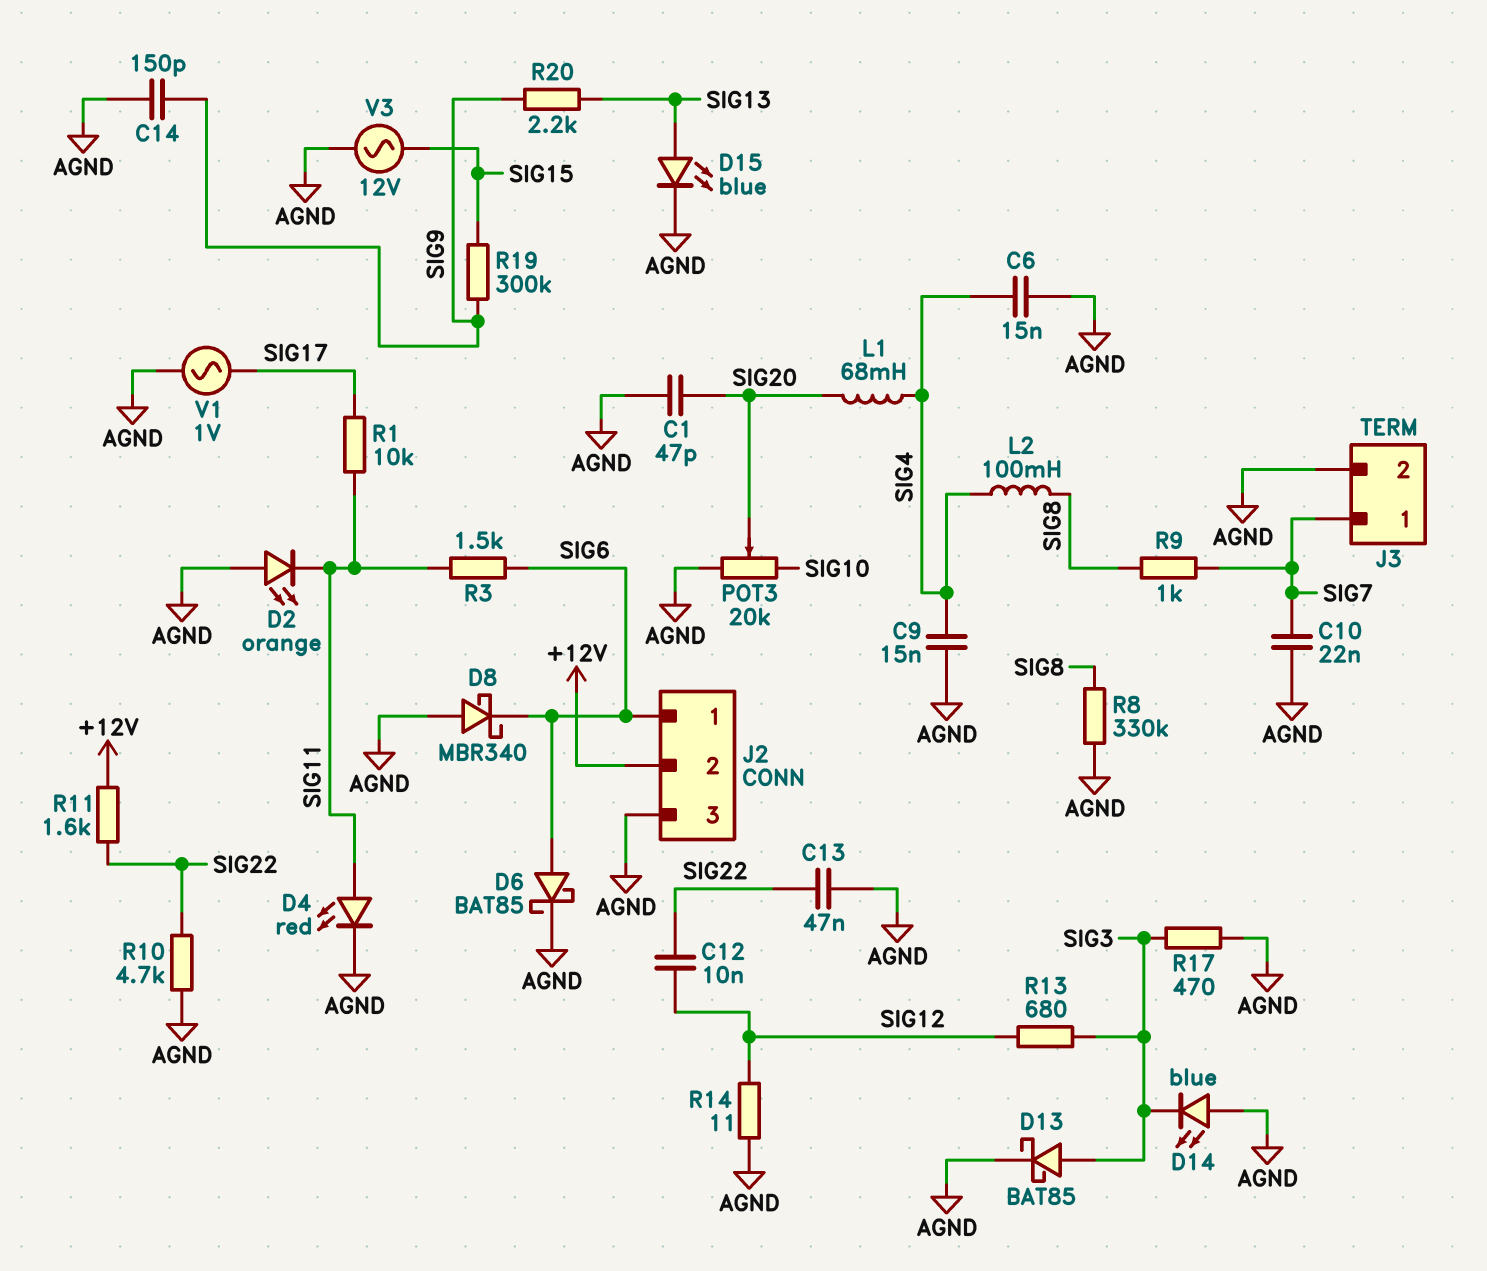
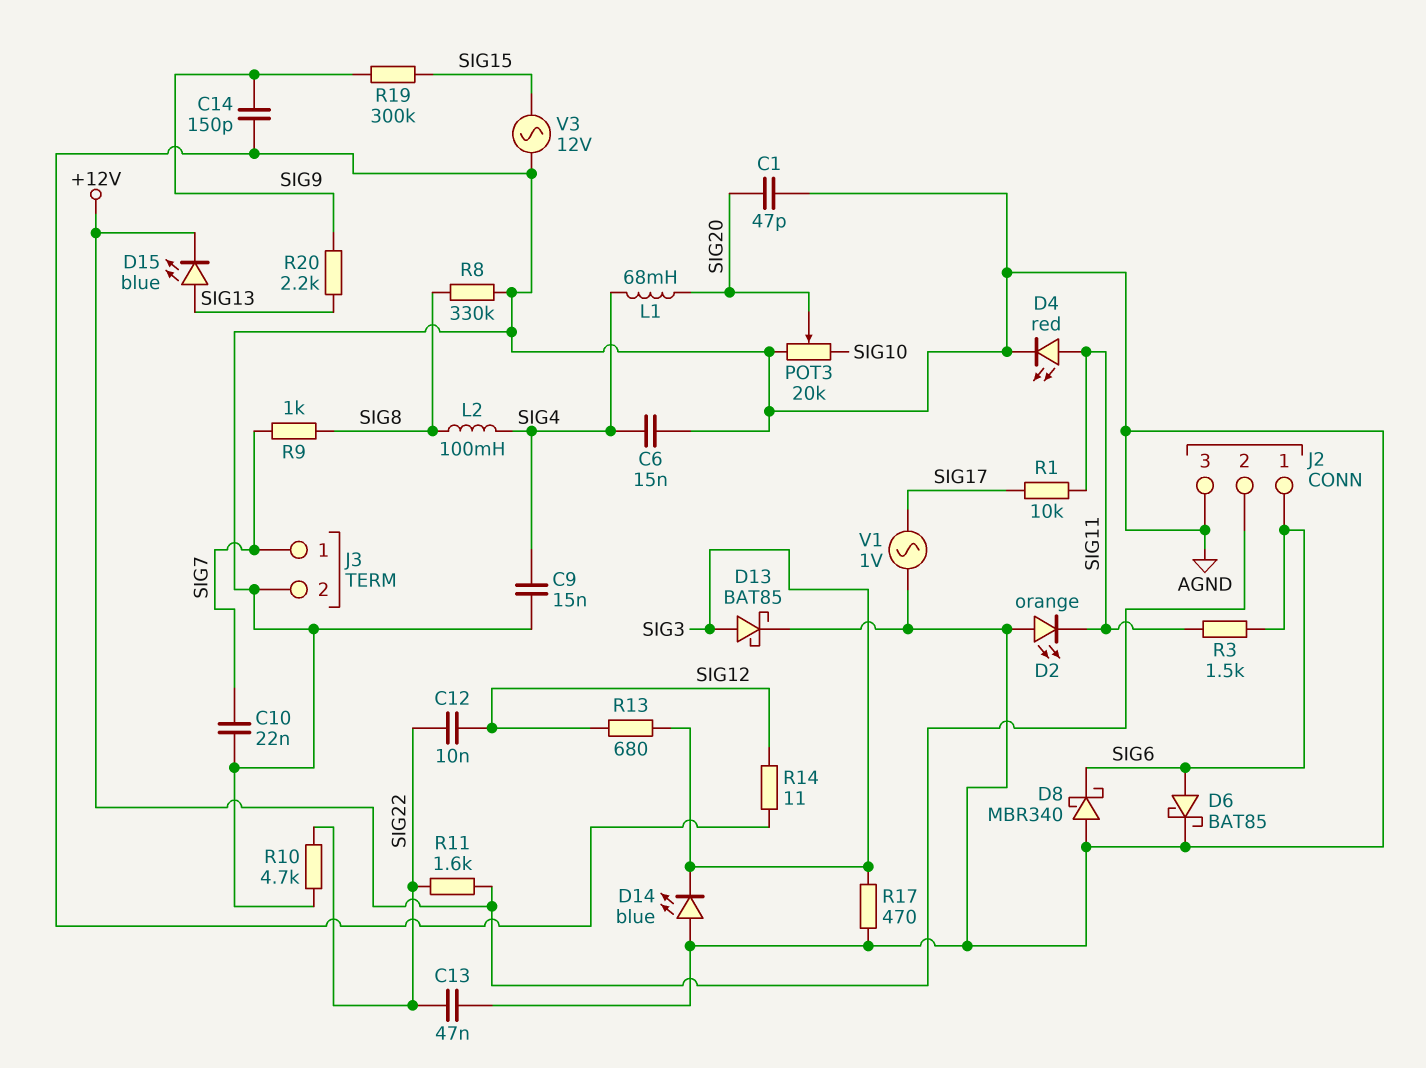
D15: LED blue (A SIG13, K AGND) -> LED blue (A SIG13, K +12V)

